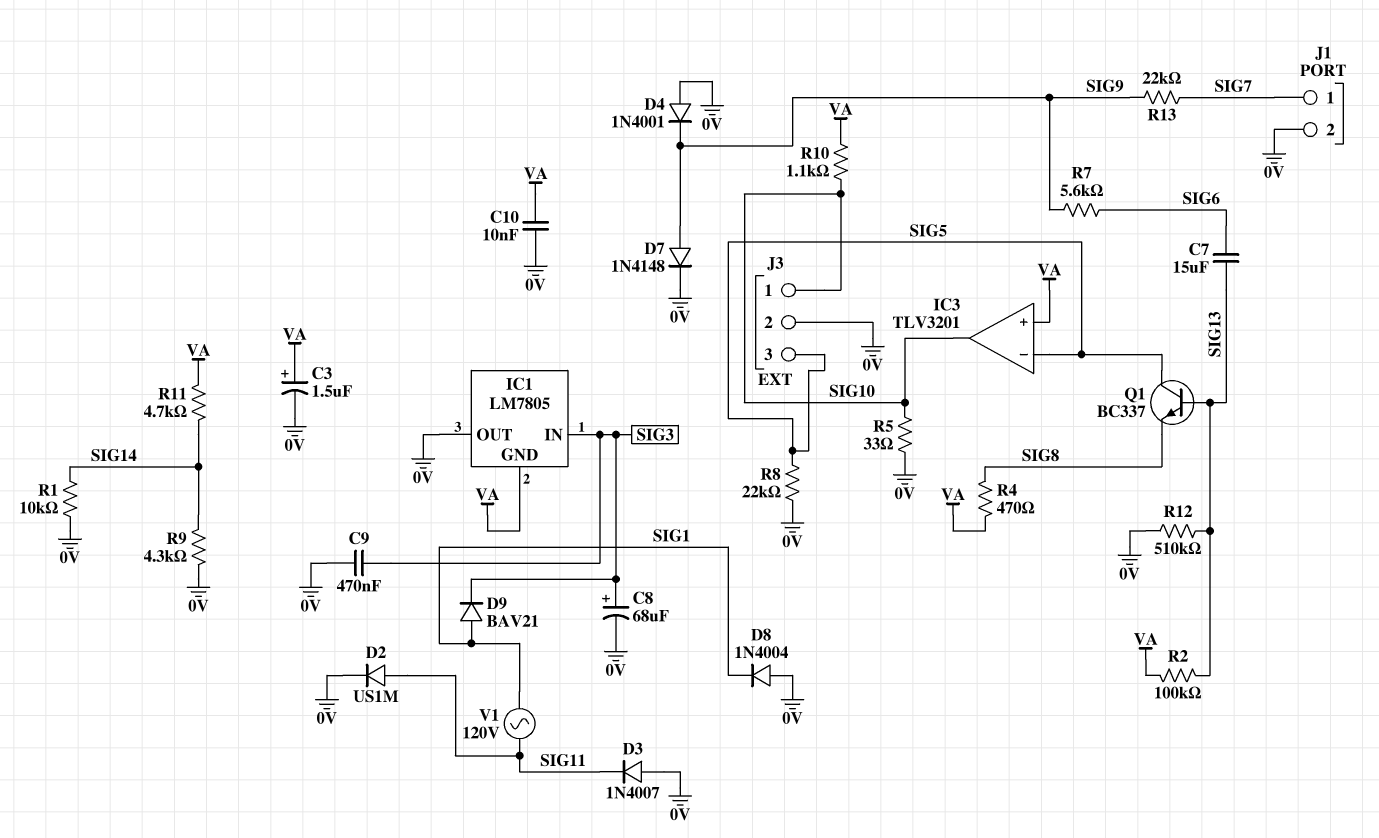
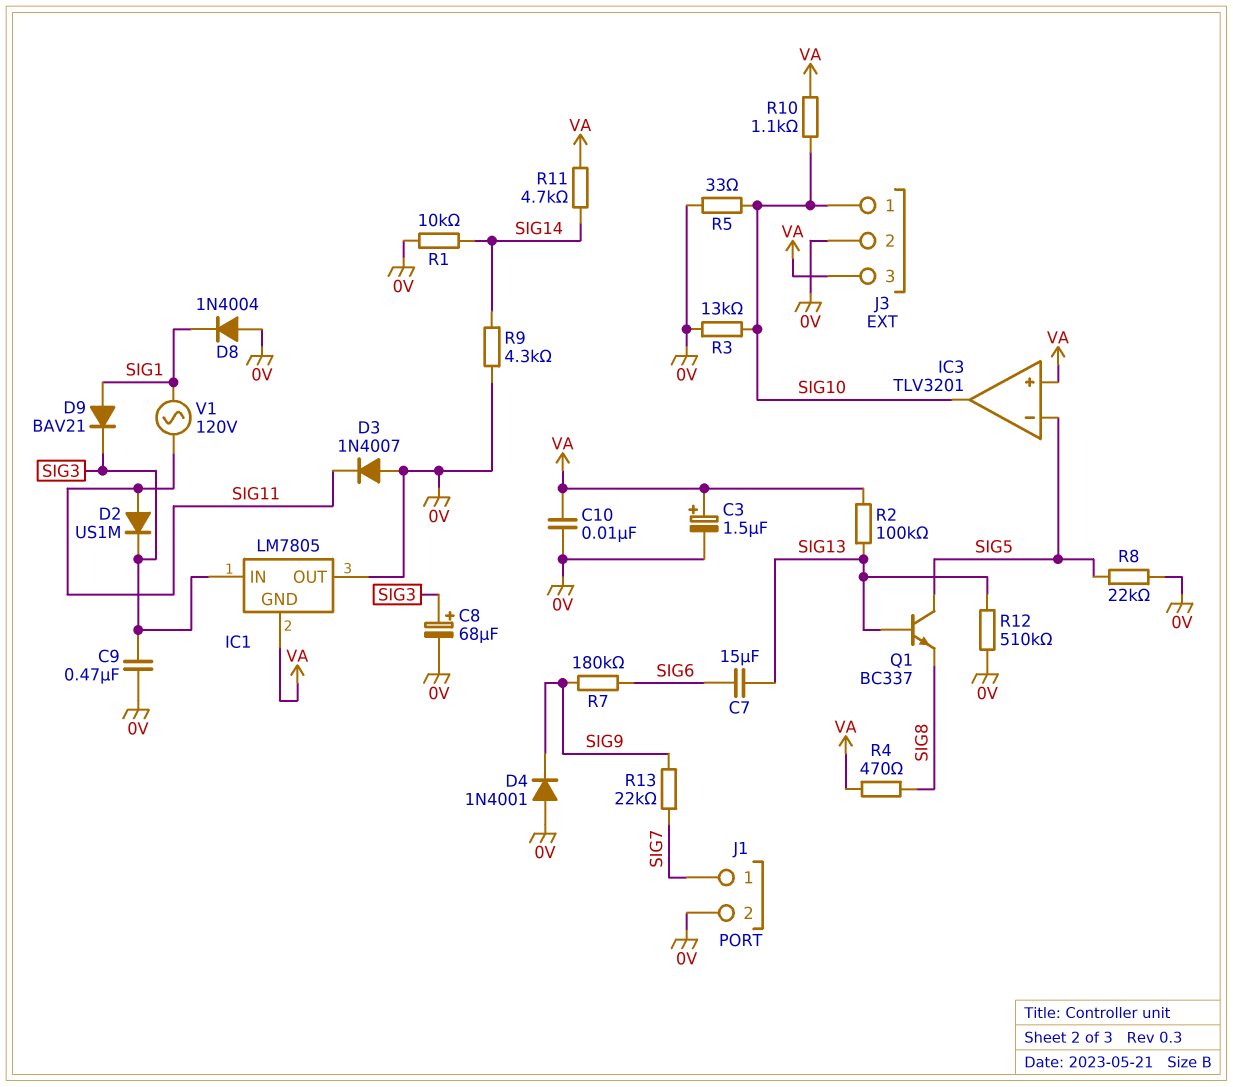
D2: diode US1M (A SIG11, K 0V) -> diode US1M (A SIG11, K SIG3)
D7: diode 1N4148 (A SIG9, K 0V) -> none
J3 pin 3: SIG5 -> VA
R3: none -> 13k (0V, SIG10)
R7: 5.6k (SIG6, SIG9) -> 180k (SIG6, SIG9)

